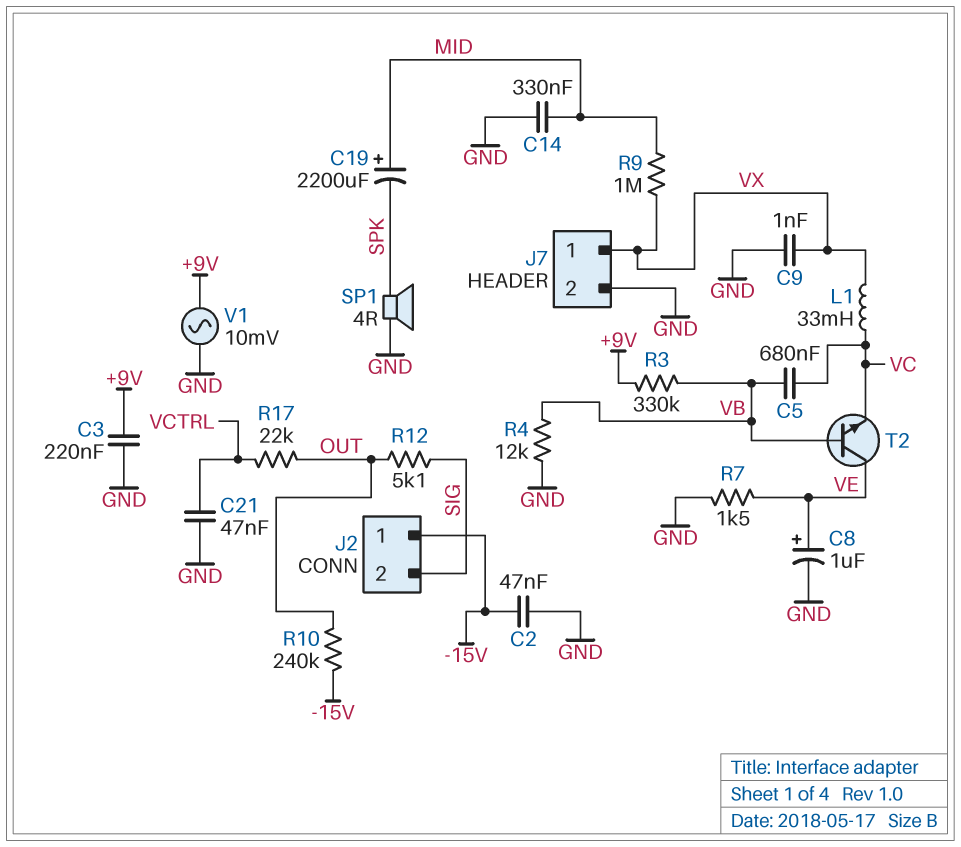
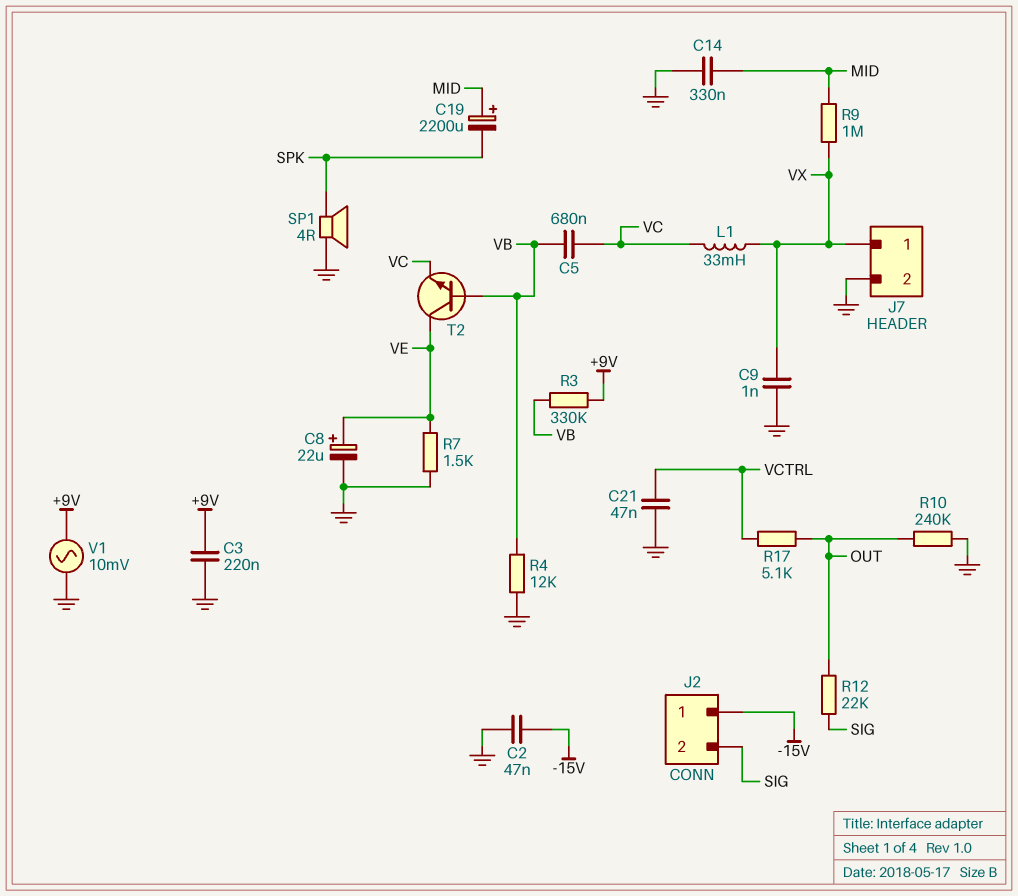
C8: 1uF (plus VE, minus GND) -> 22uF (plus VE, minus GND)
R10: 240k (-15V, OUT) -> 240k (GND, OUT)
R12: 5.1k (OUT, SIG) -> 22k (OUT, SIG)
R17: 22k (OUT, VCTRL) -> 5.1k (OUT, VCTRL)

